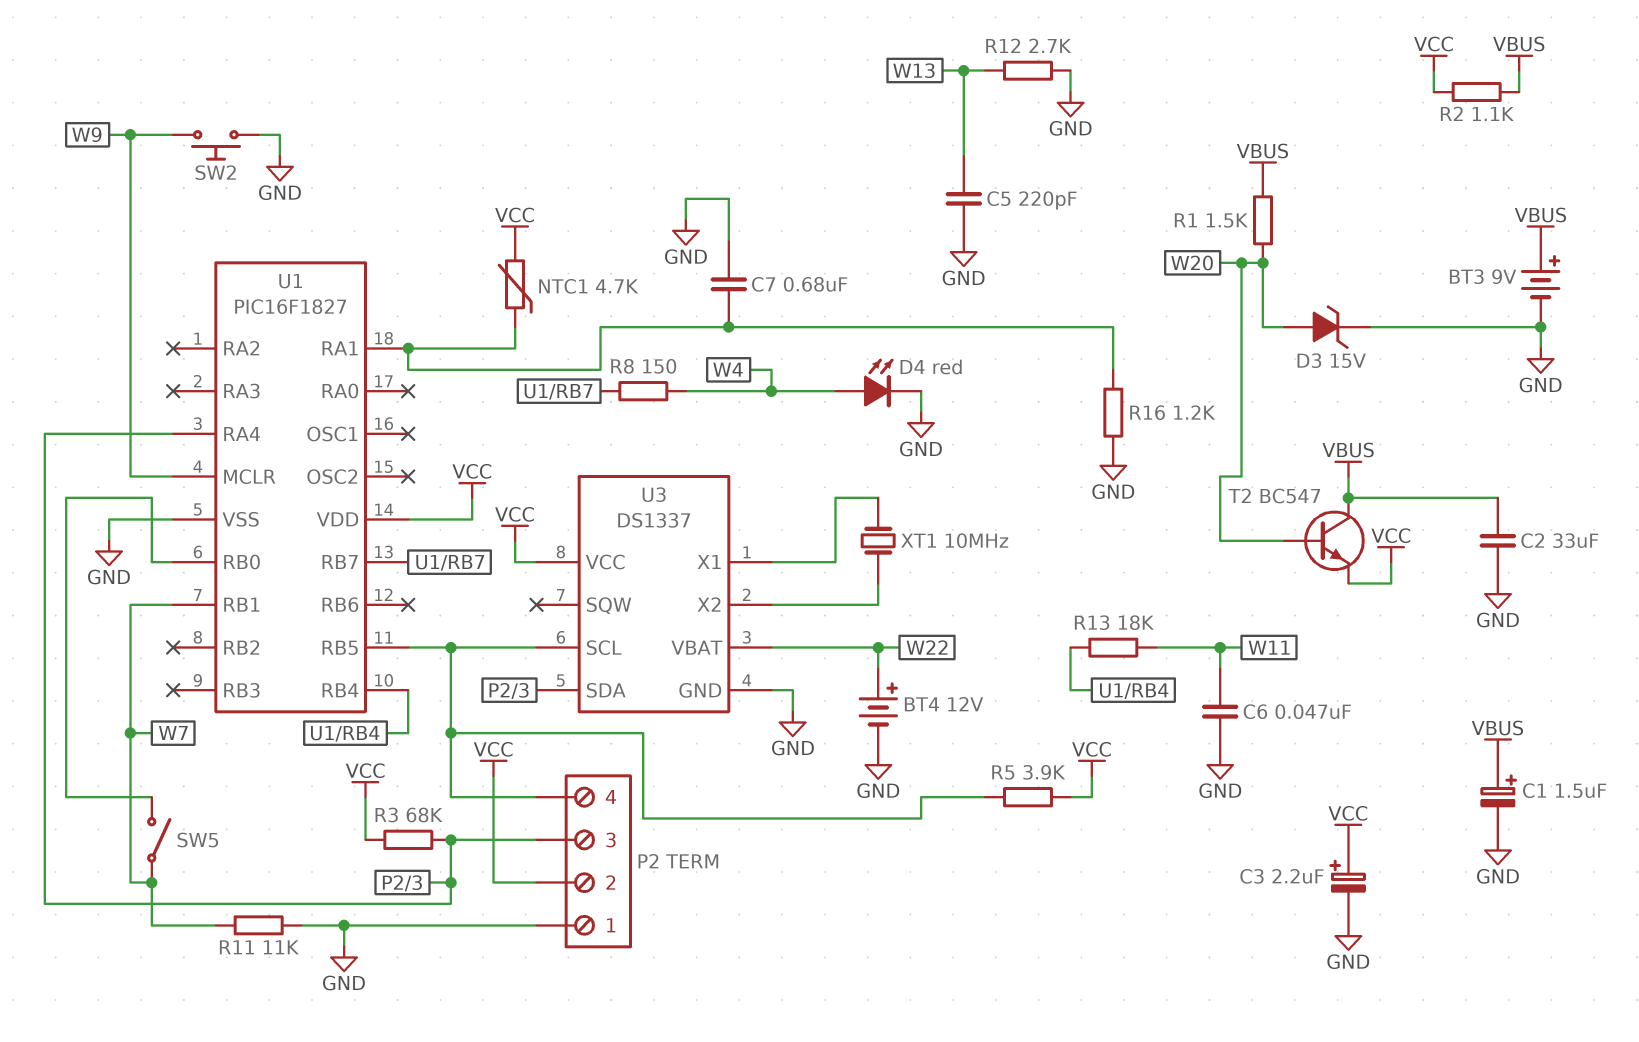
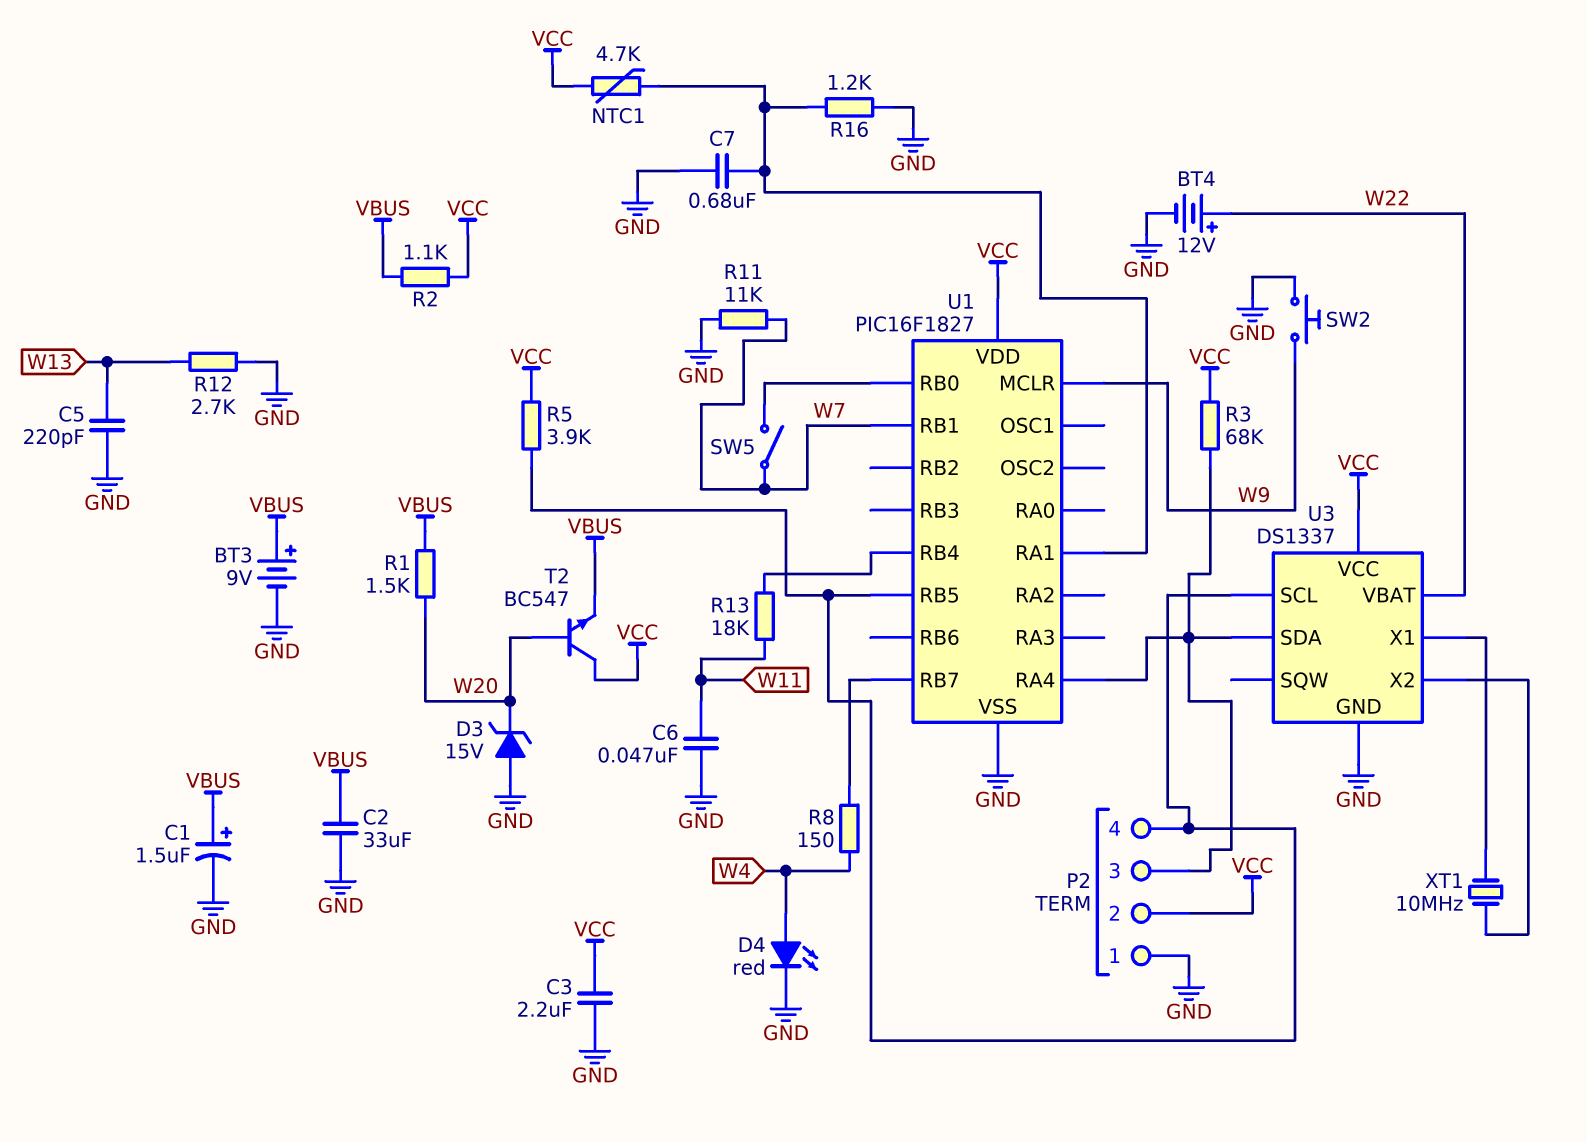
C3: 2.2uF (plus VCC, minus GND) -> 2.2uF (GND, VCC)
D3: zener 15V (A W20, K GND) -> zener 15V (A GND, K W20)
T2: NPN BC547 (B W20, C VBUS, E VCC) -> NPN BC547 (B W20, C VCC, E VBUS)

